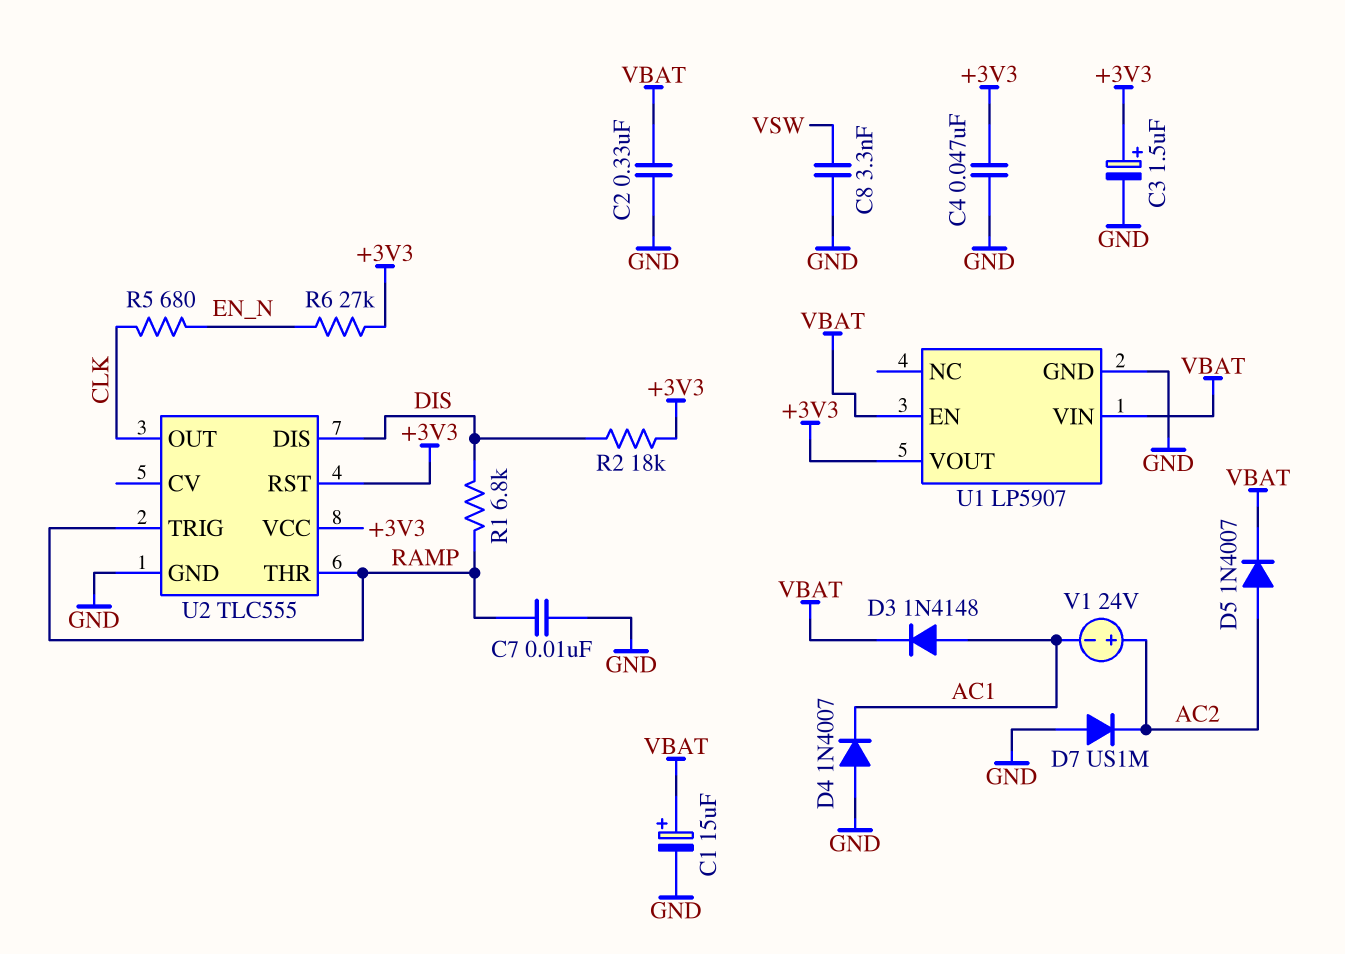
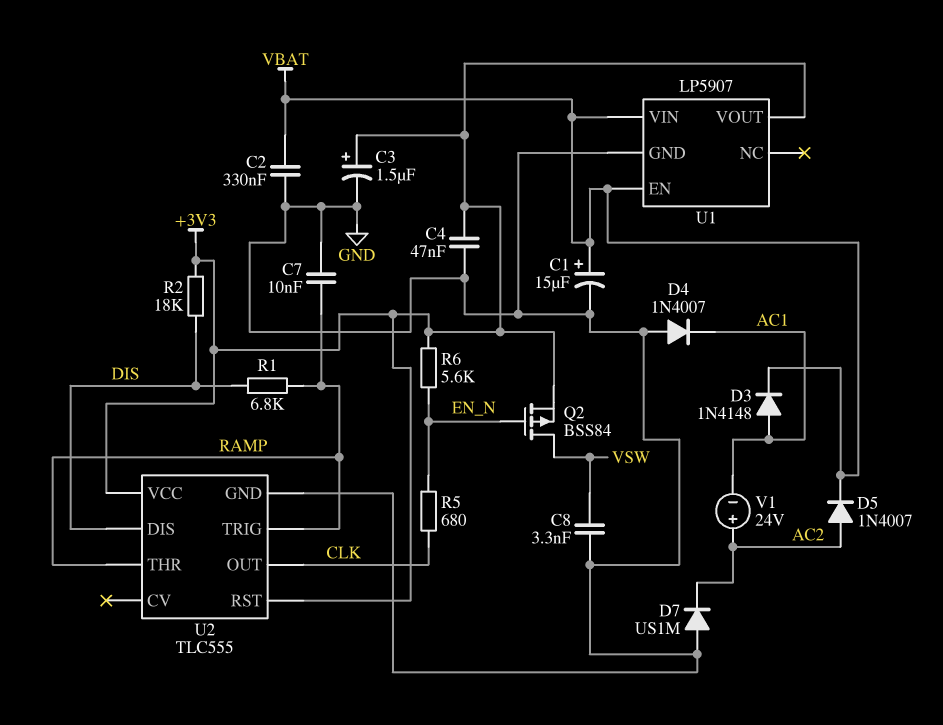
Q2: none -> PMOS BSS84 (G EN_N, D VSW, S +3V3)
R6: 27k (+3V3, EN_N) -> 5.6k (+3V3, EN_N)

